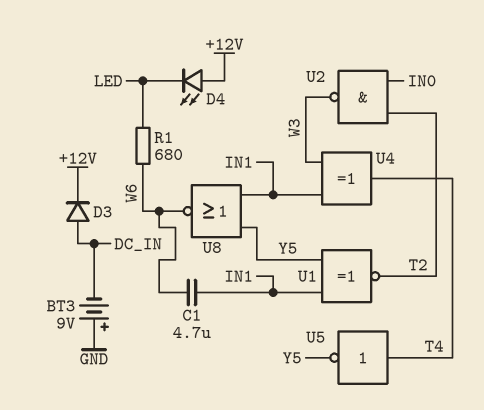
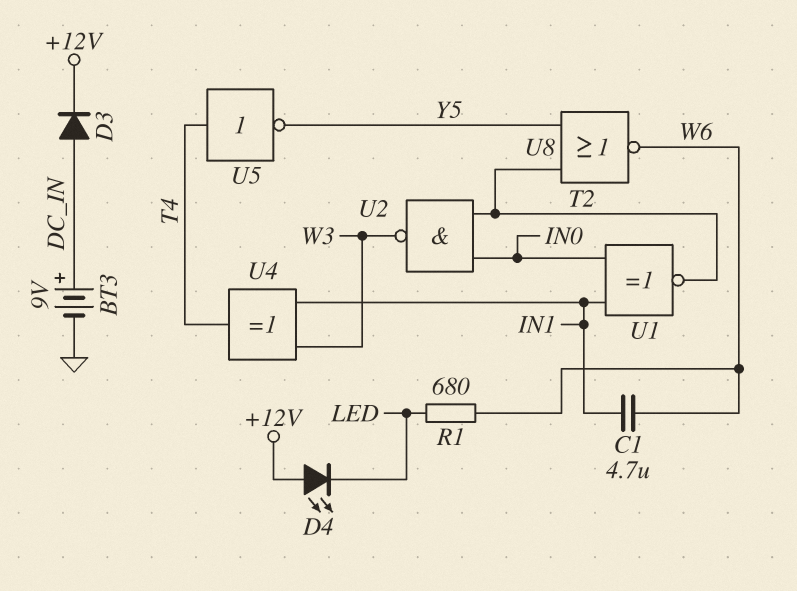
BT3: 9V (plus GND, minus DC_IN) -> 9V (plus DC_IN, minus GND)
U1: XNOR (in IN1, in Y5, out T2) -> XNOR (in IN0, in IN1, out T2)
U8: NOR (in IN1, in Y5, out W6) -> NOR (in T2, in Y5, out W6)

